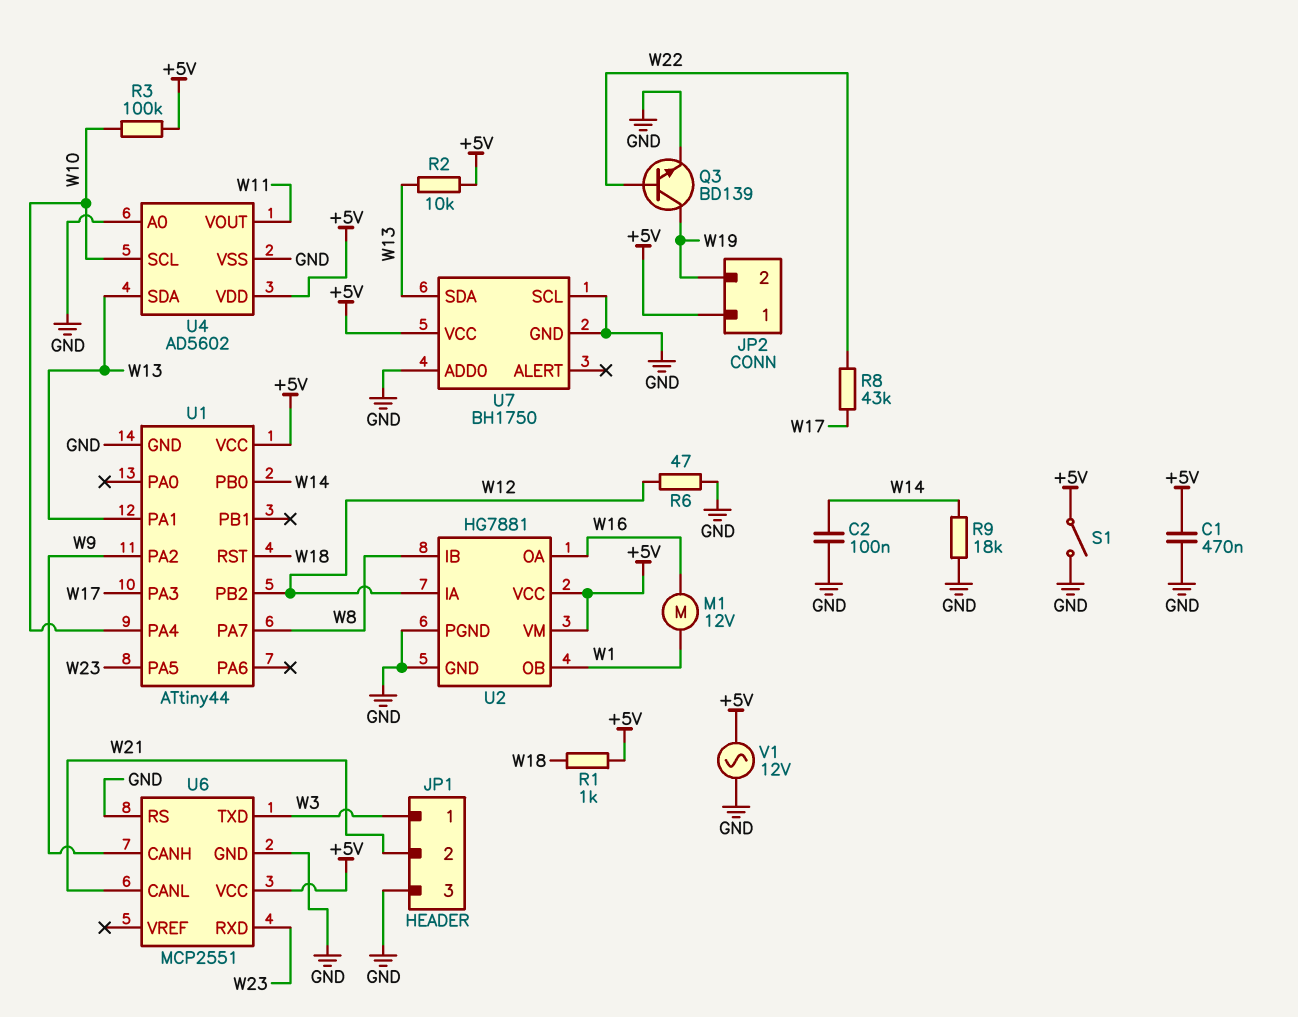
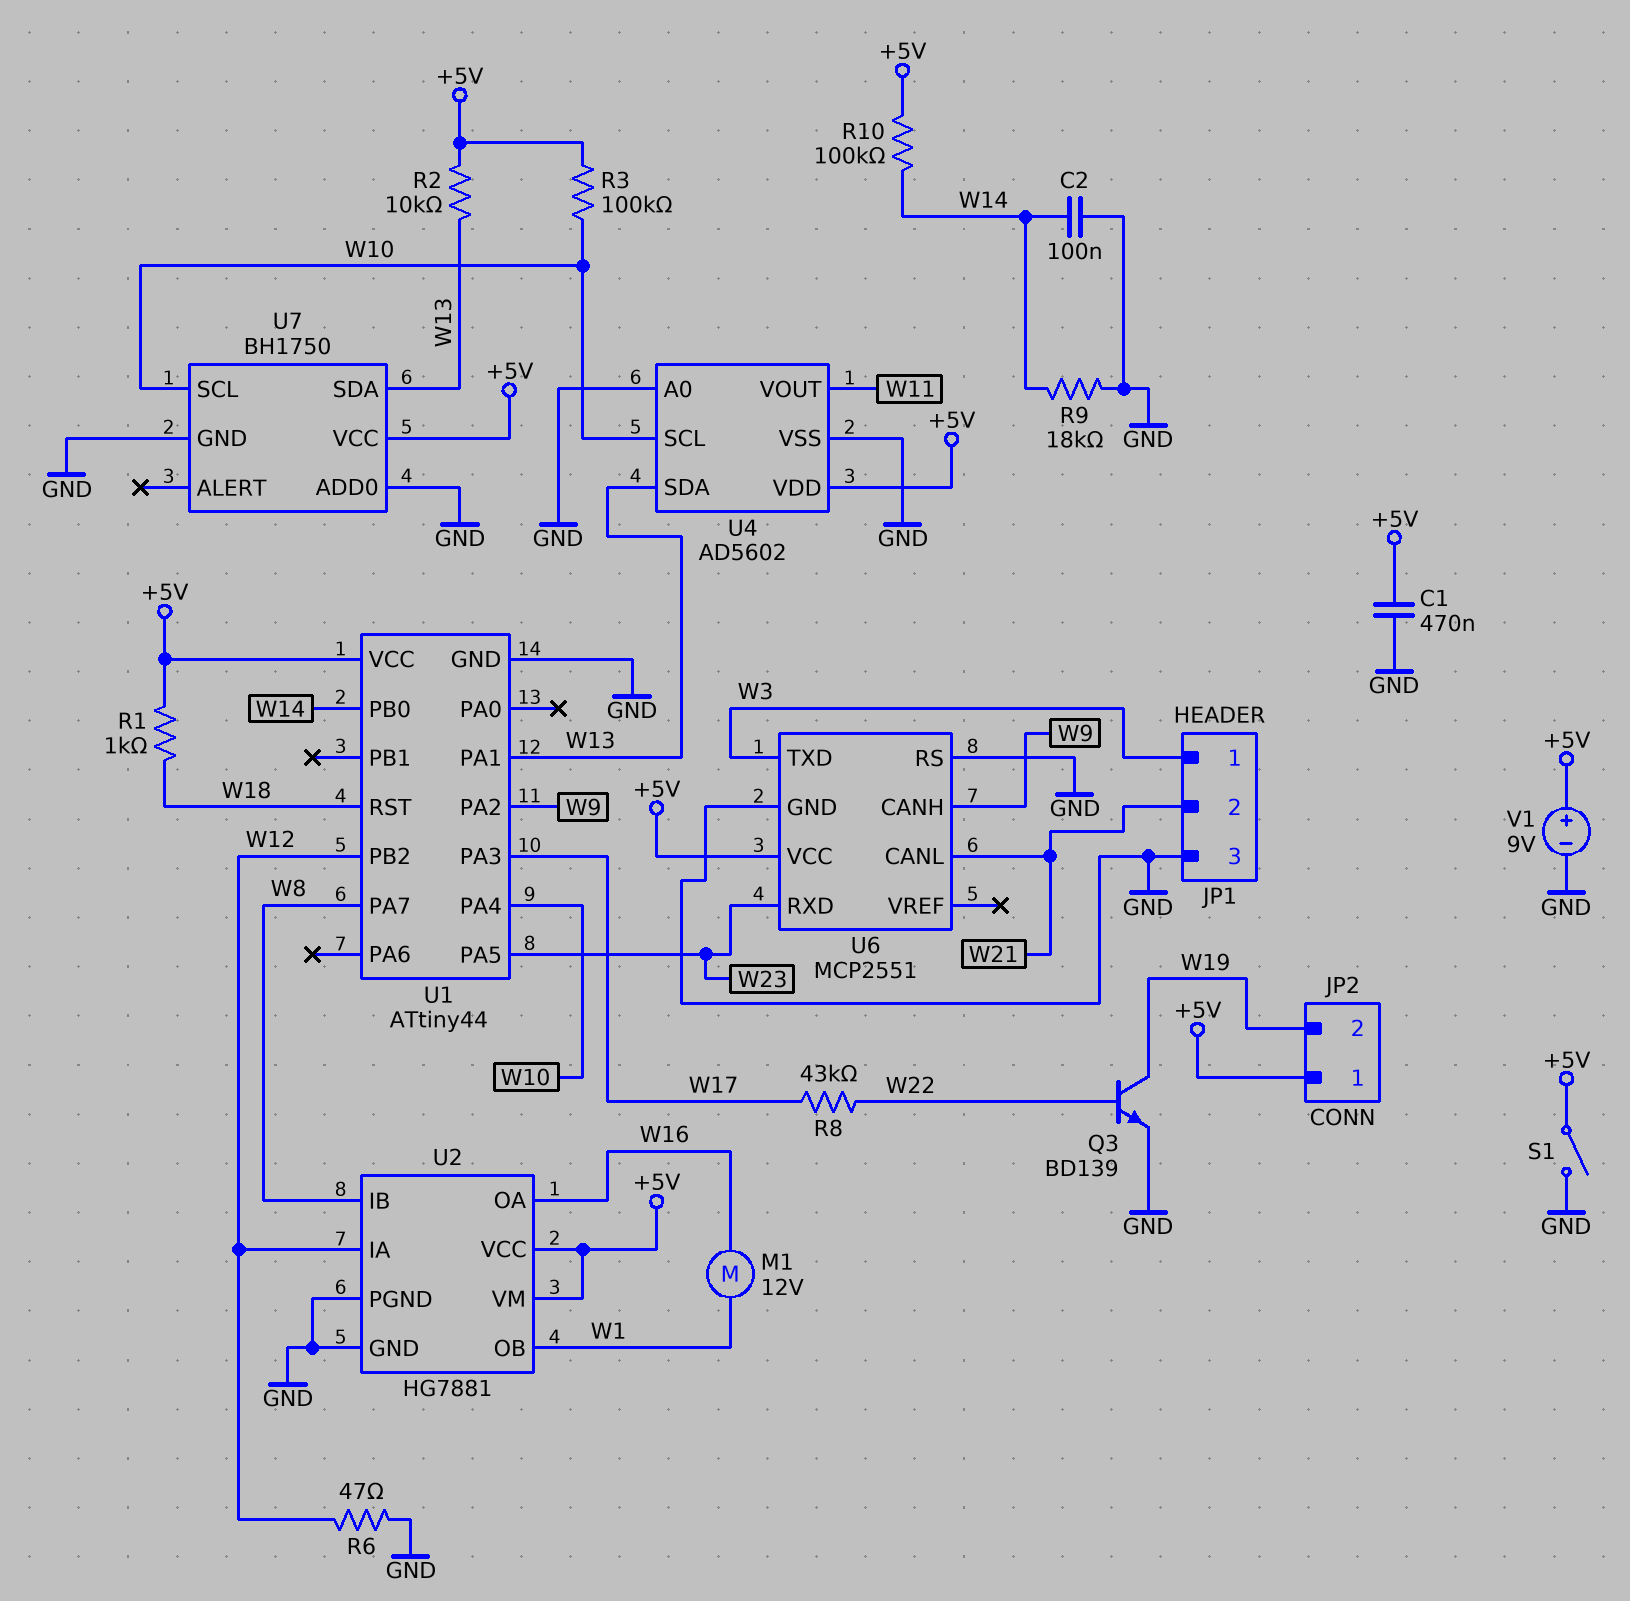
R10: none -> 100k (+5V, W14)
U7 pin SCL: GND -> W10
V1: AC 12V (+5V, GND) -> 9V (plus +5V, minus GND)

